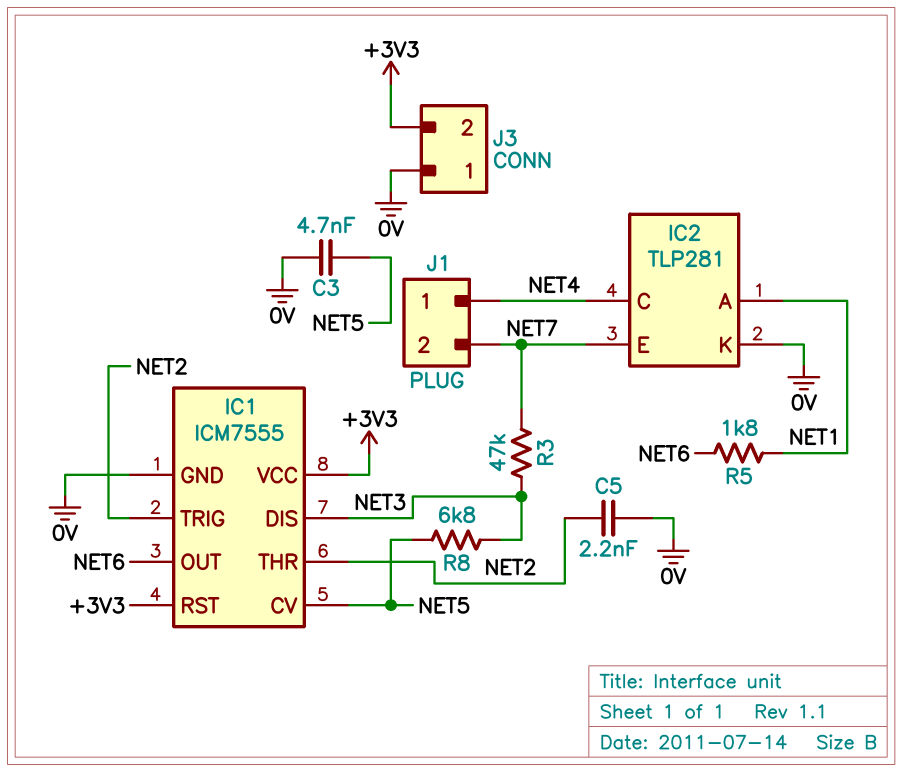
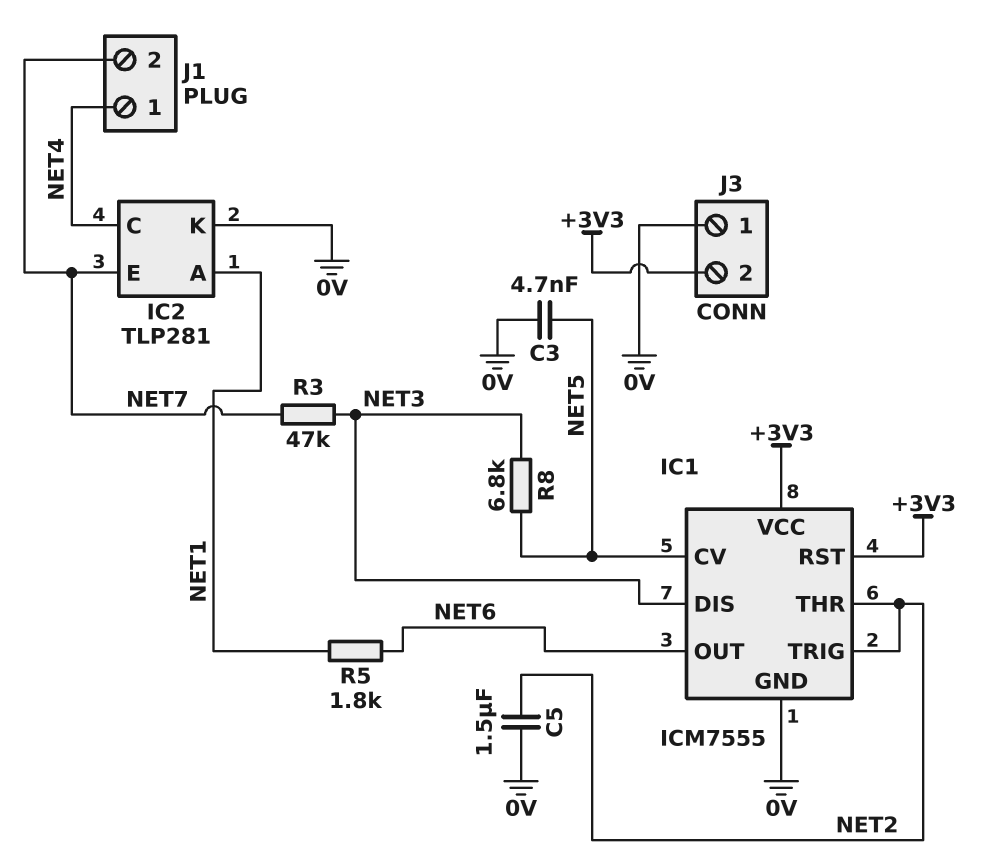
C5: 2.2nF (0V, NET2) -> 1.5uF (0V, NET2)

